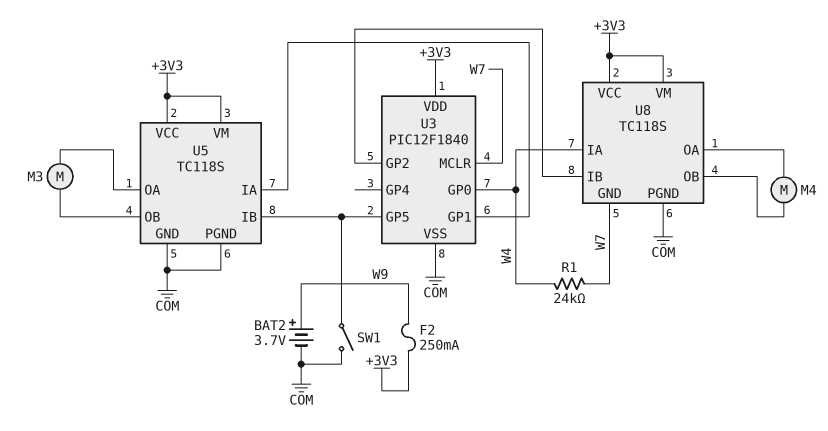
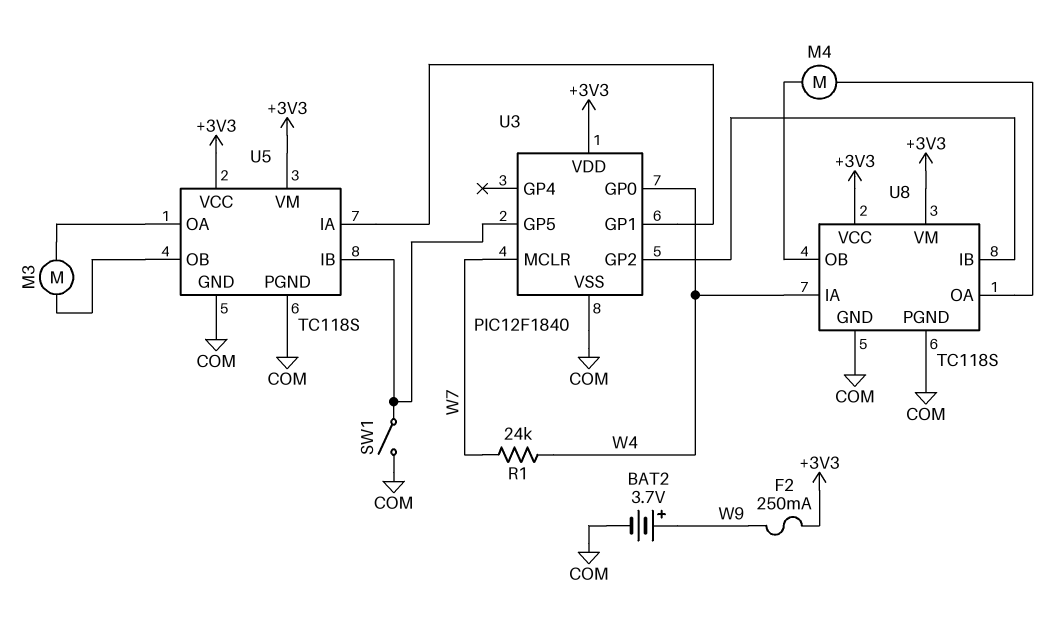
U8 pin GND: W7 -> COM

